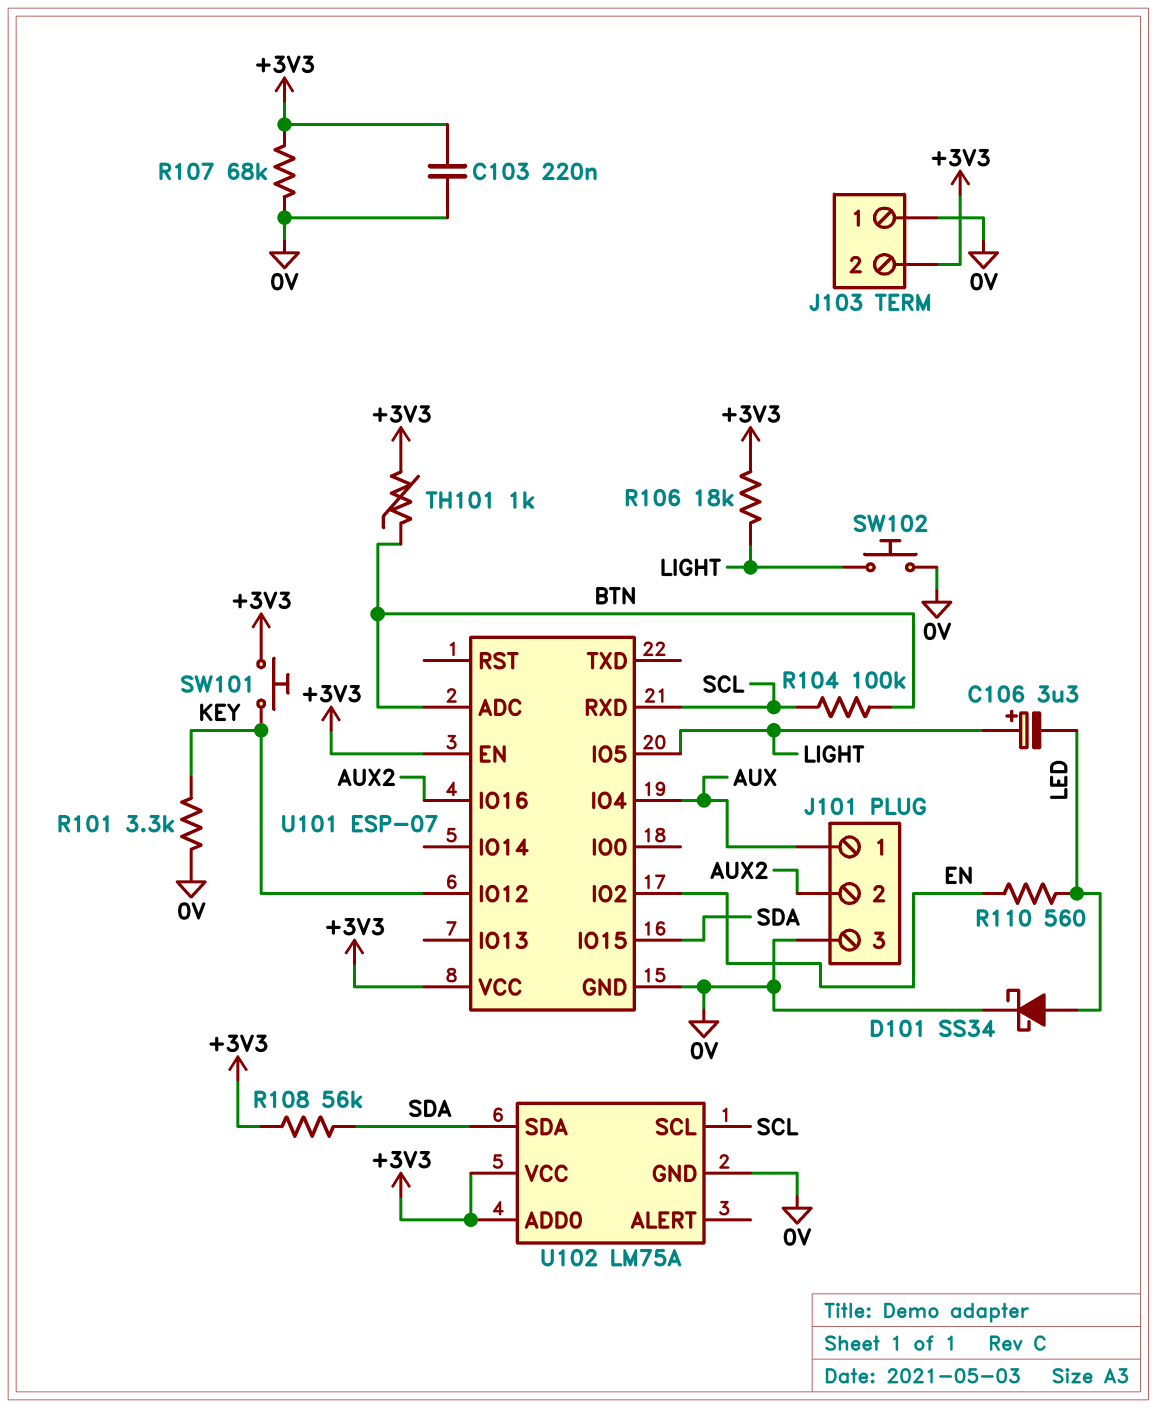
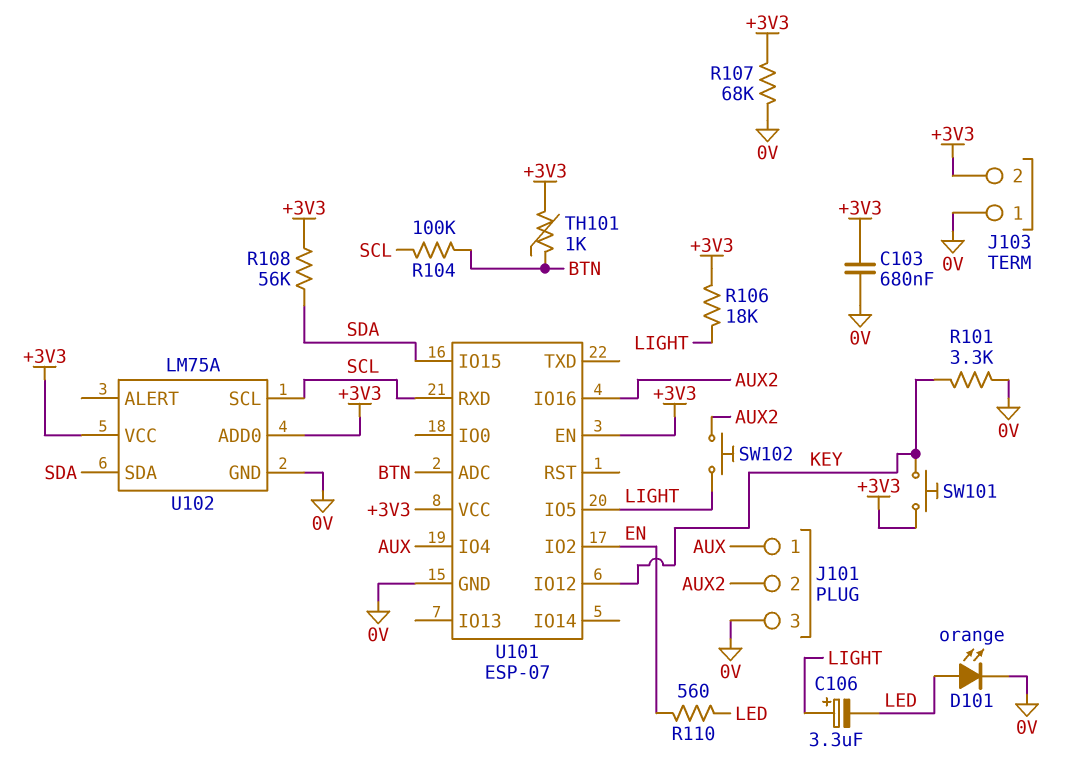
C103: 220nF (+3V3, 0V) -> 680nF (+3V3, 0V)
D101: schottky SS34 (A LED, K 0V) -> LED orange (A LED, K 0V)
SW102: button (0V, LIGHT) -> button (AUX2, LIGHT)

